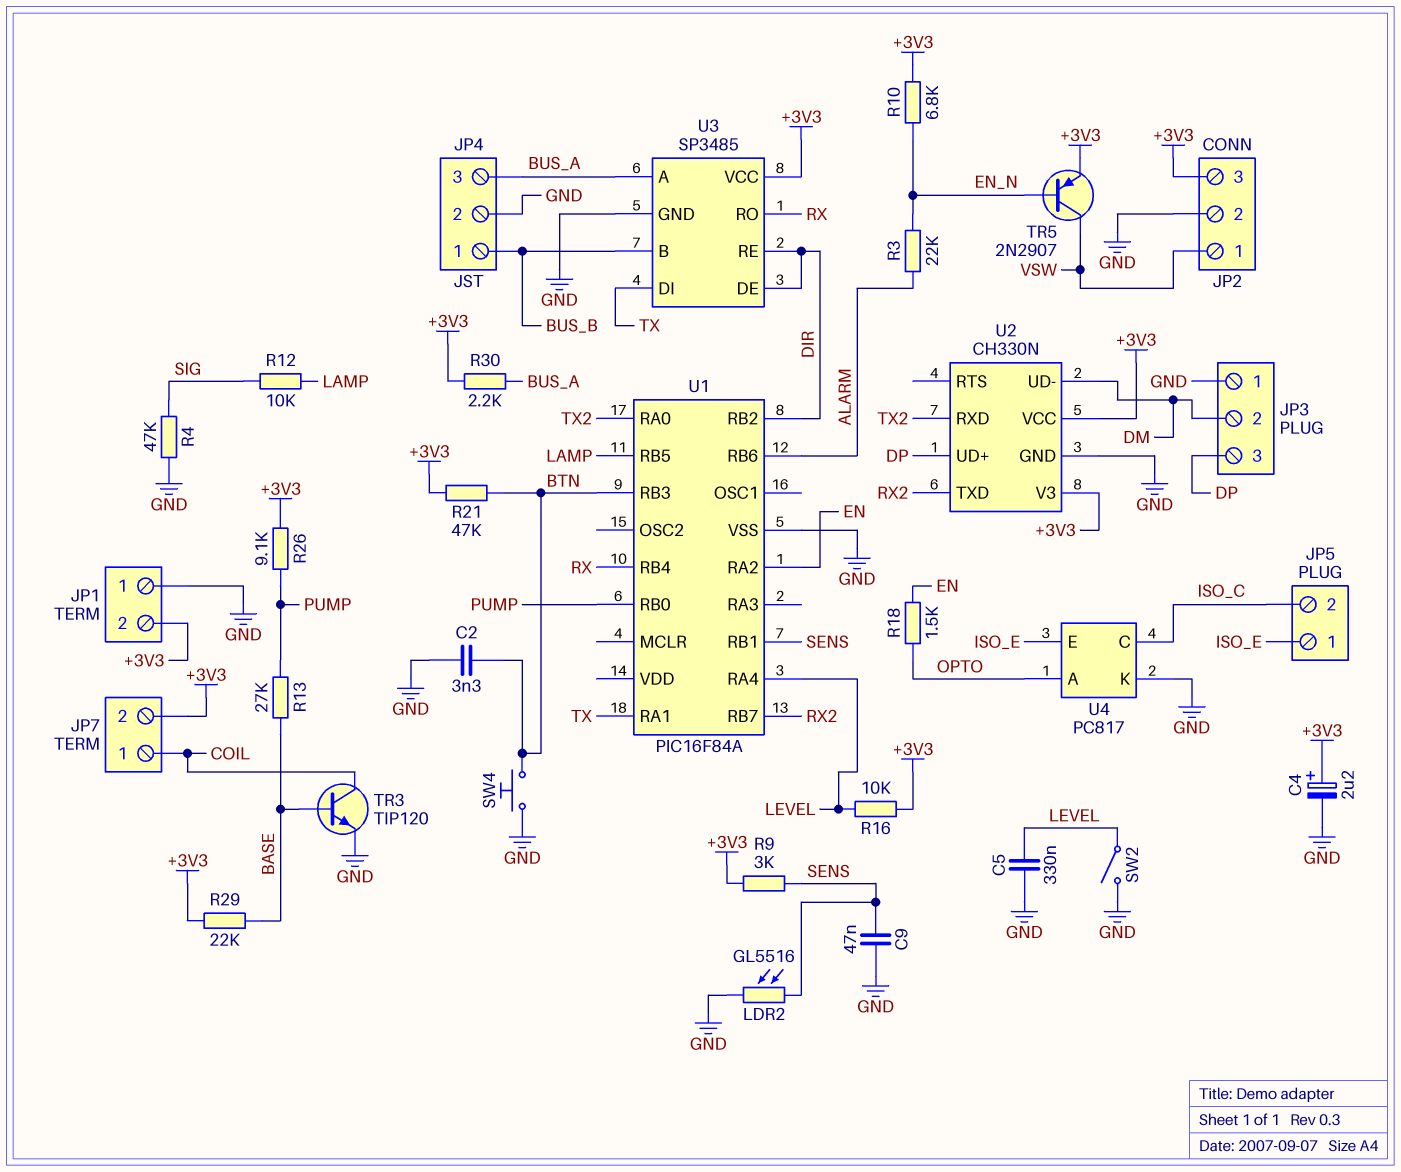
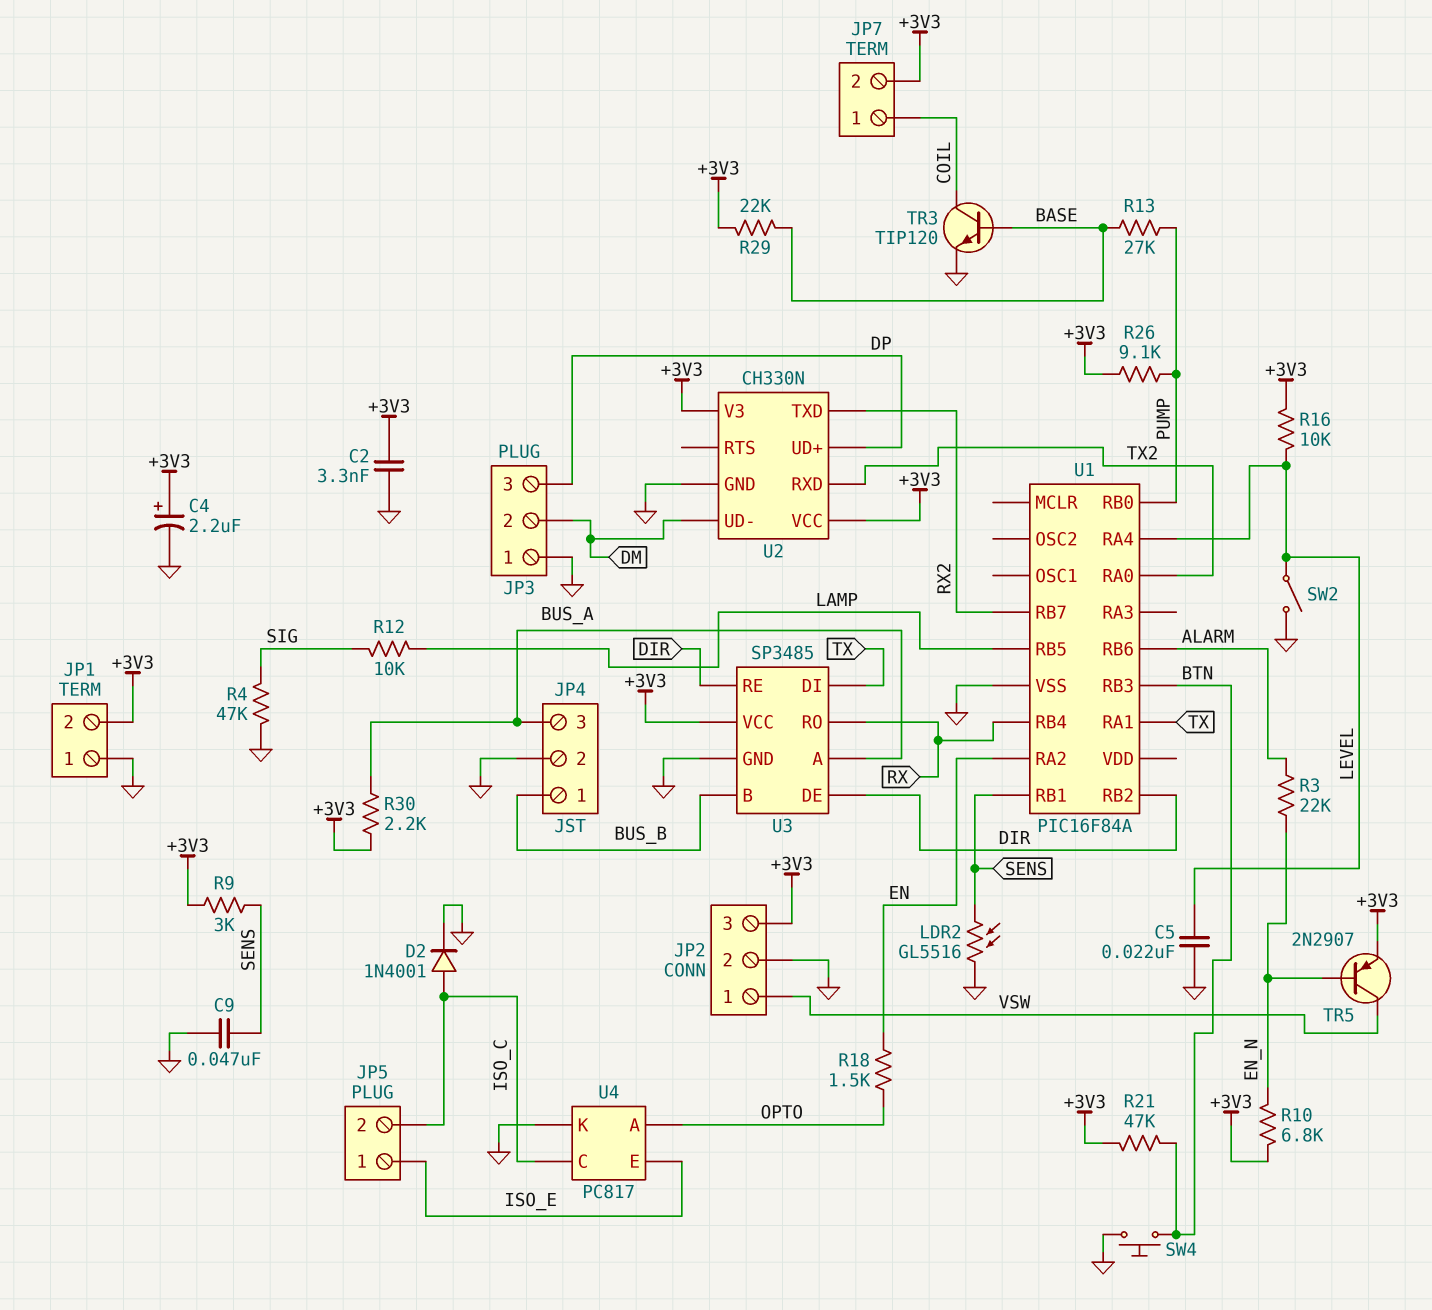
C2: 3.3nF (BTN, GND) -> 3.3nF (+3V3, GND)
C5: 330nF (GND, LEVEL) -> 22nF (GND, LEVEL)
D2: none -> diode 1N4001 (A ISO_C, K GND)

